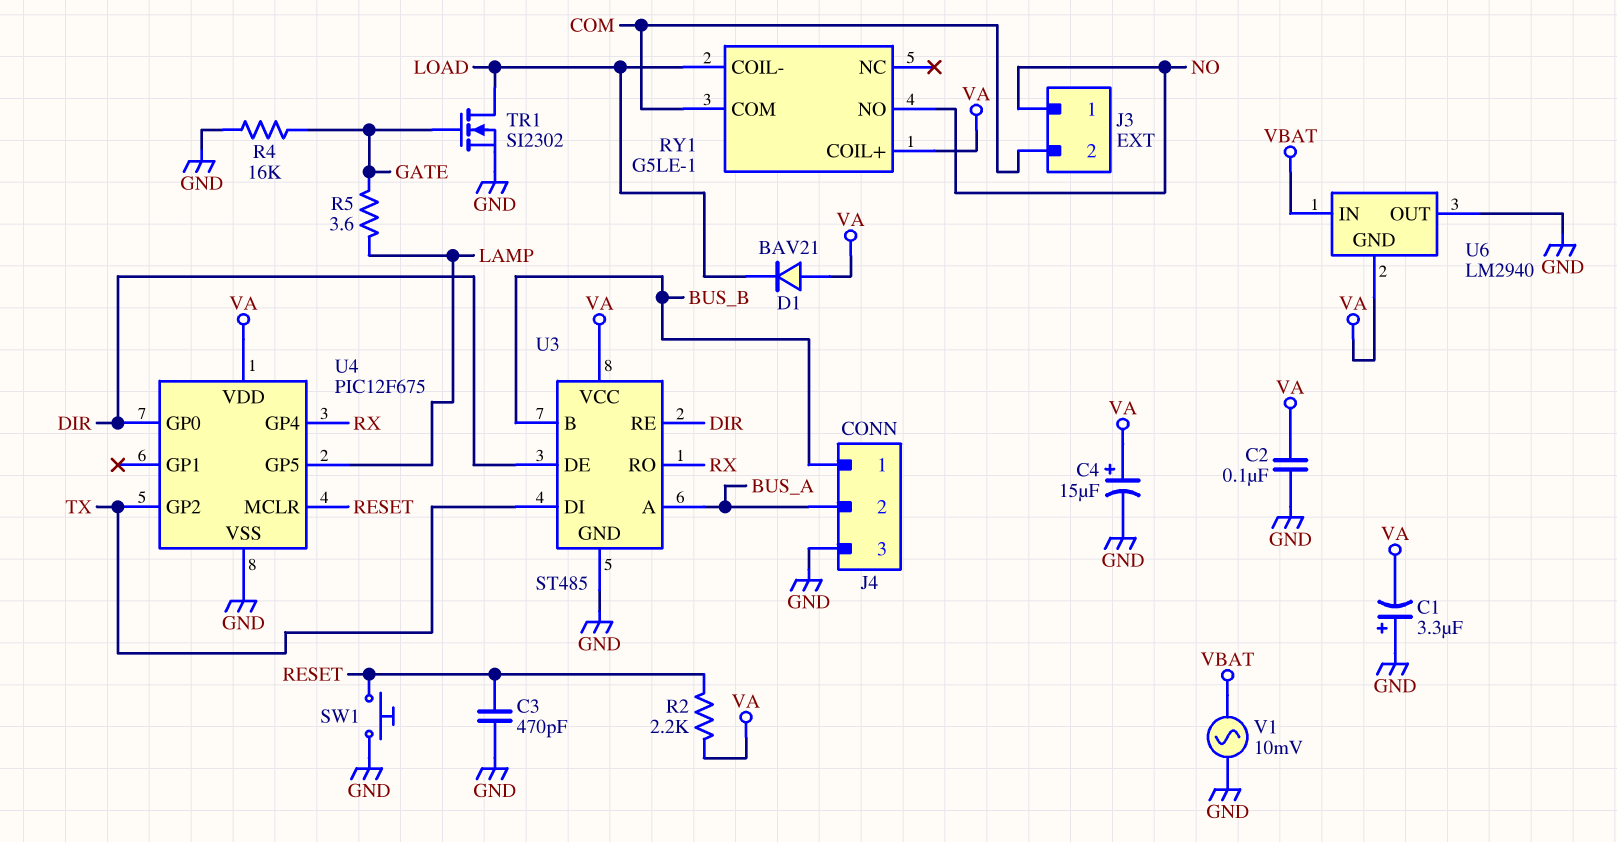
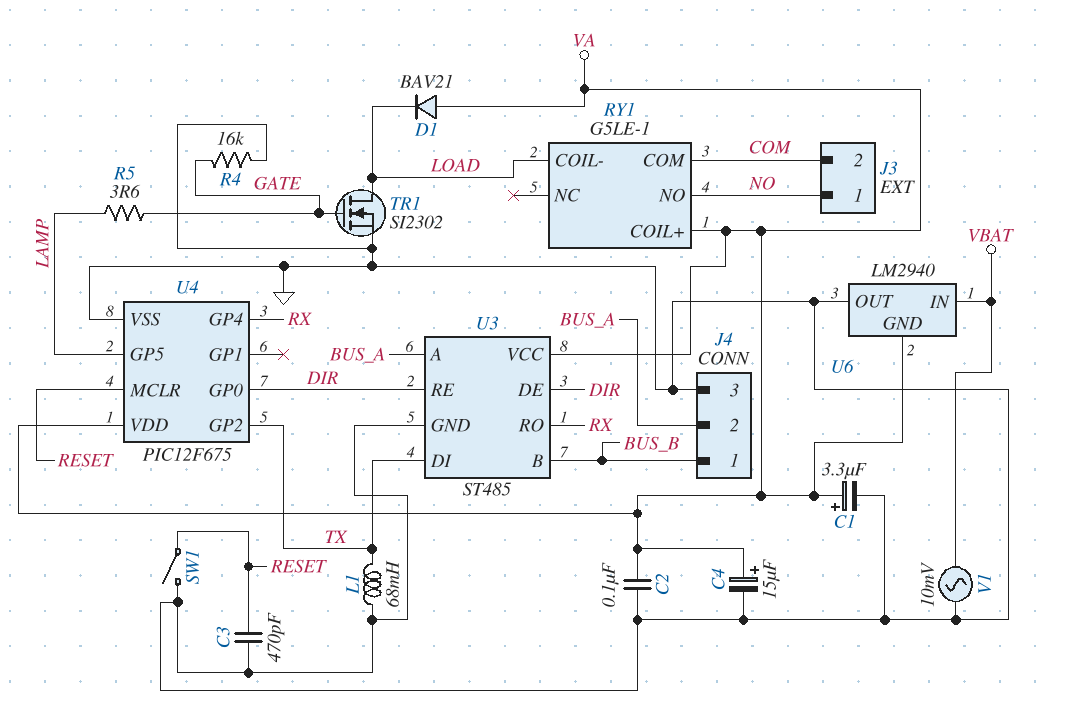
C1: 3.3uF (plus GND, minus VA) -> 3.3uF (plus VA, minus GND)
L1: none -> 68mH (GND, TX)
R2: 2.2k (RESET, VA) -> none
SW1: button (GND, RESET) -> switch (GND, RESET)

